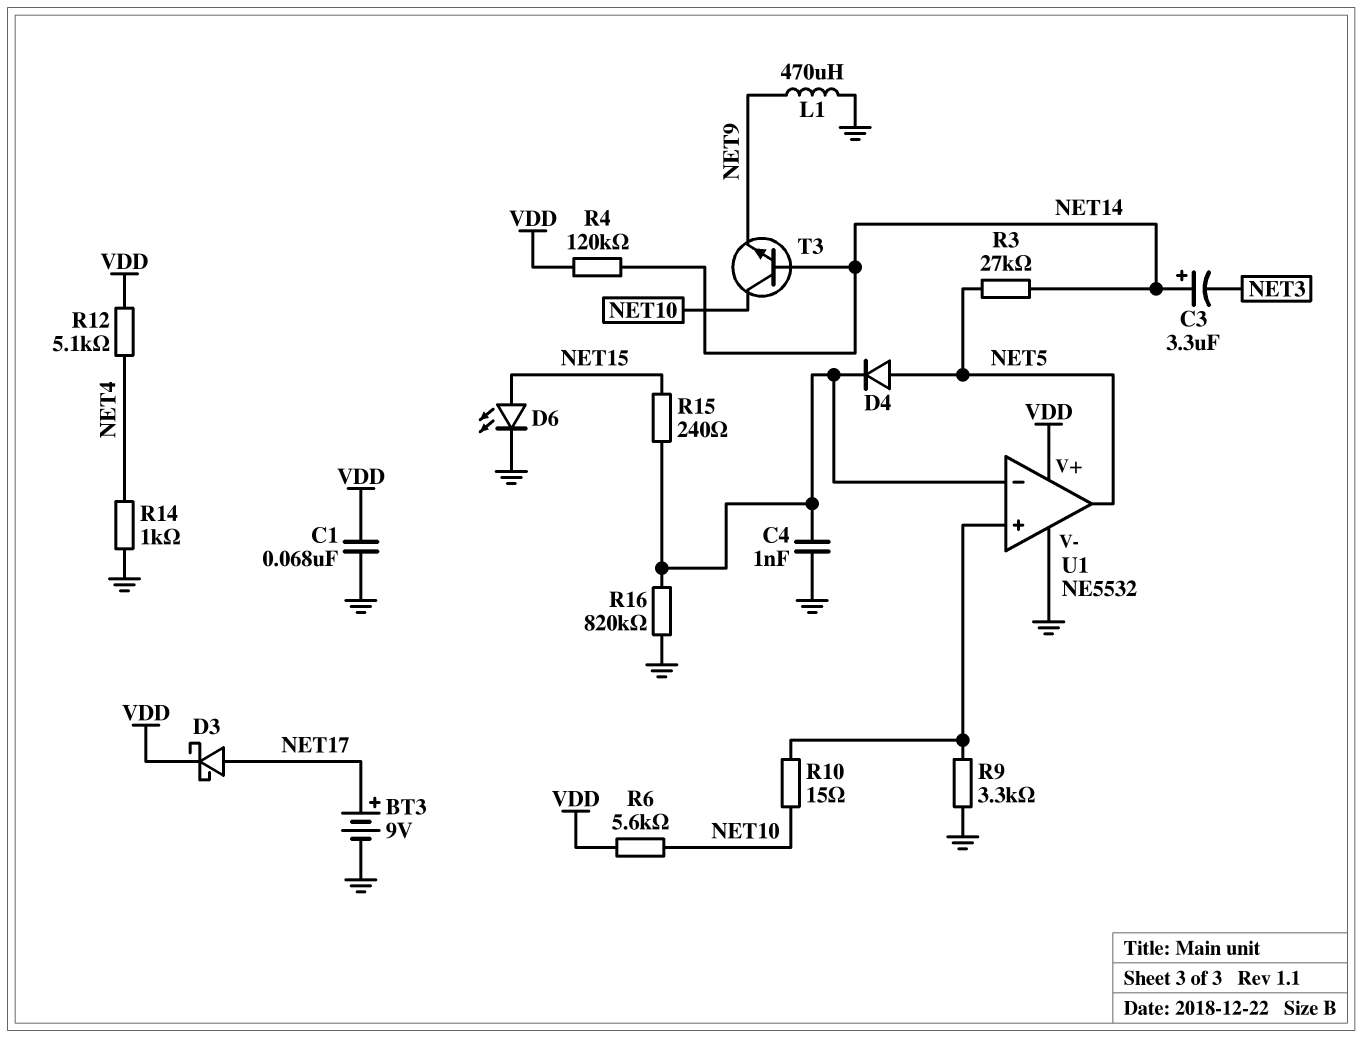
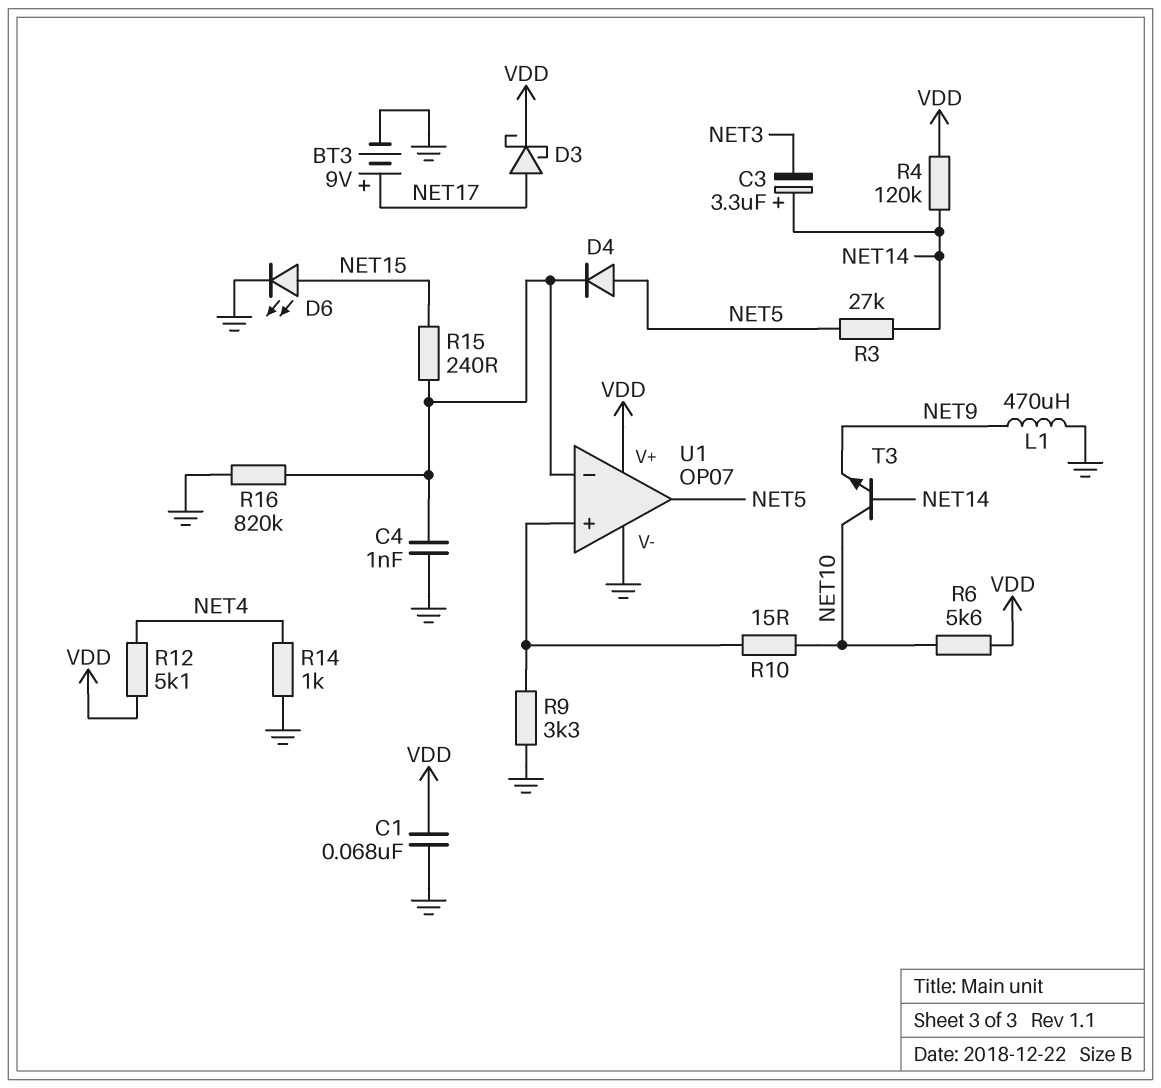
U1: NE5532 -> OP07

